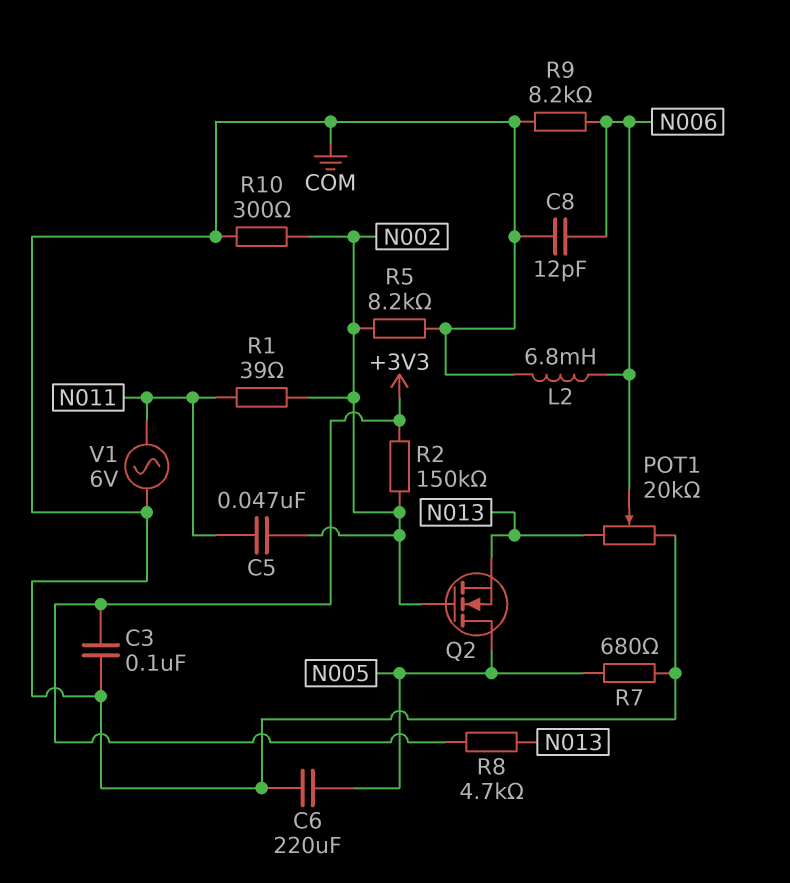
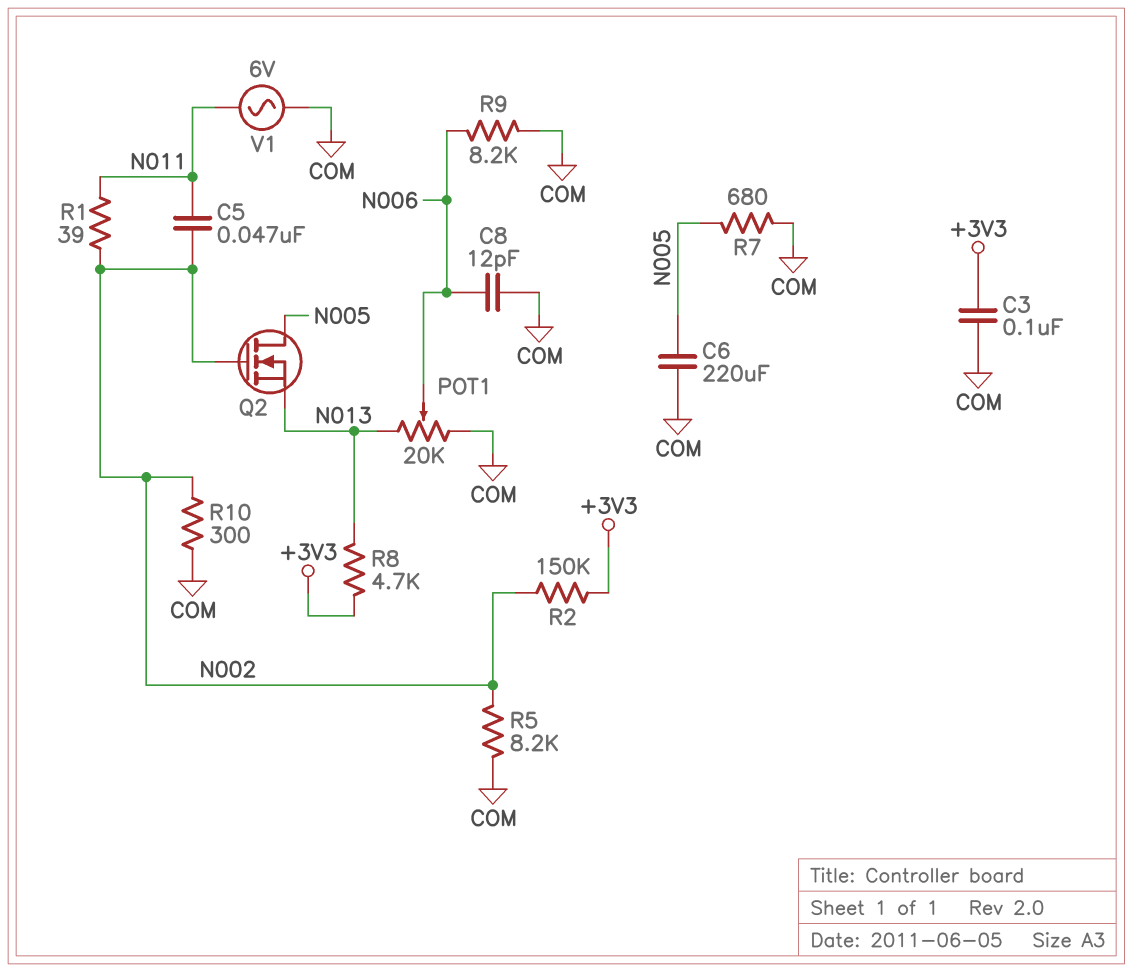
L2: 6.8mH (COM, N006) -> none

